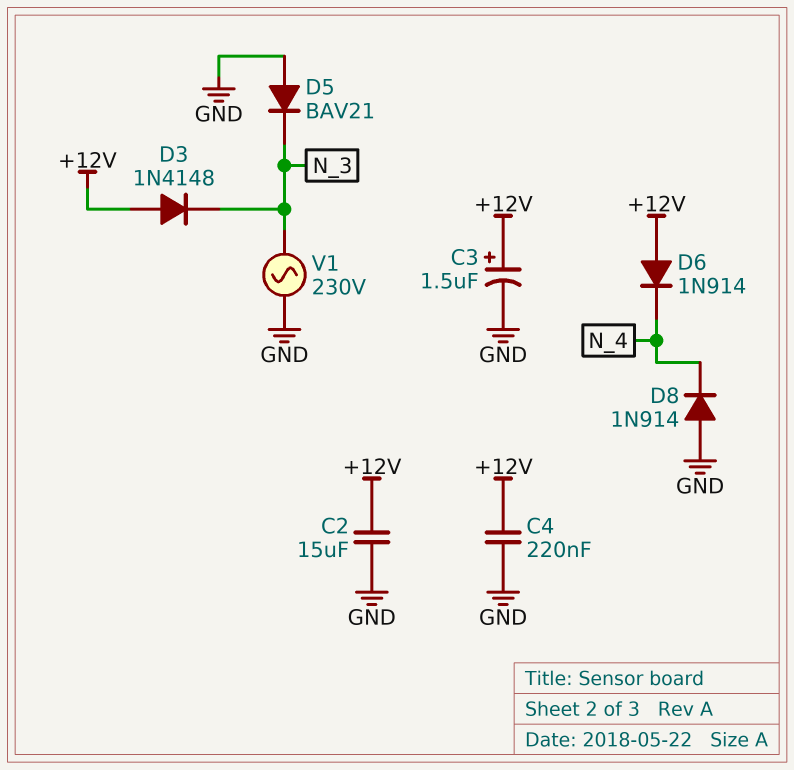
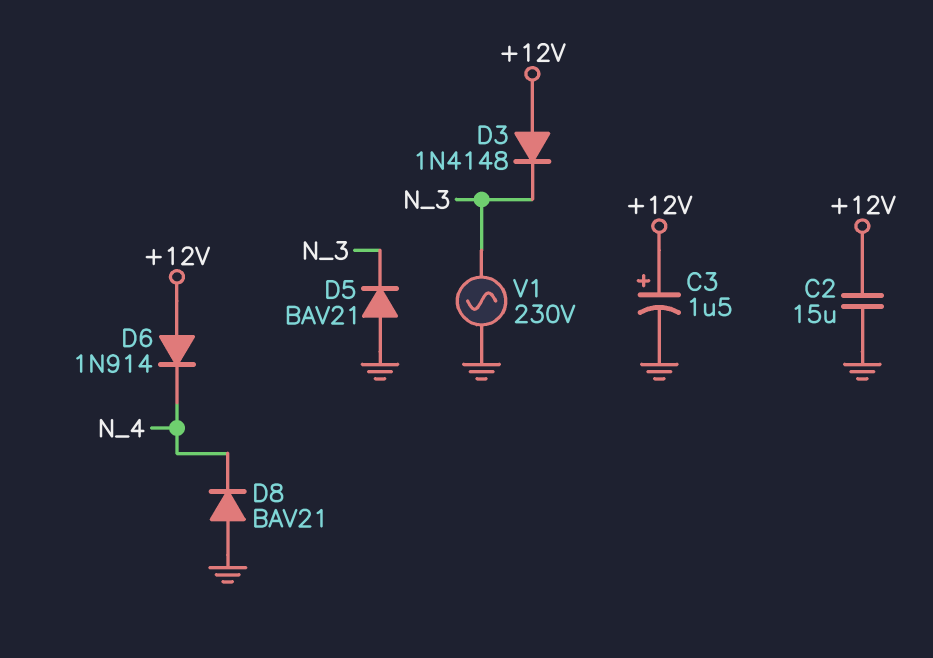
C4: 220nF (+12V, GND) -> none
D8: diode 1N914 (A GND, K N_4) -> diode BAV21 (A GND, K N_4)

